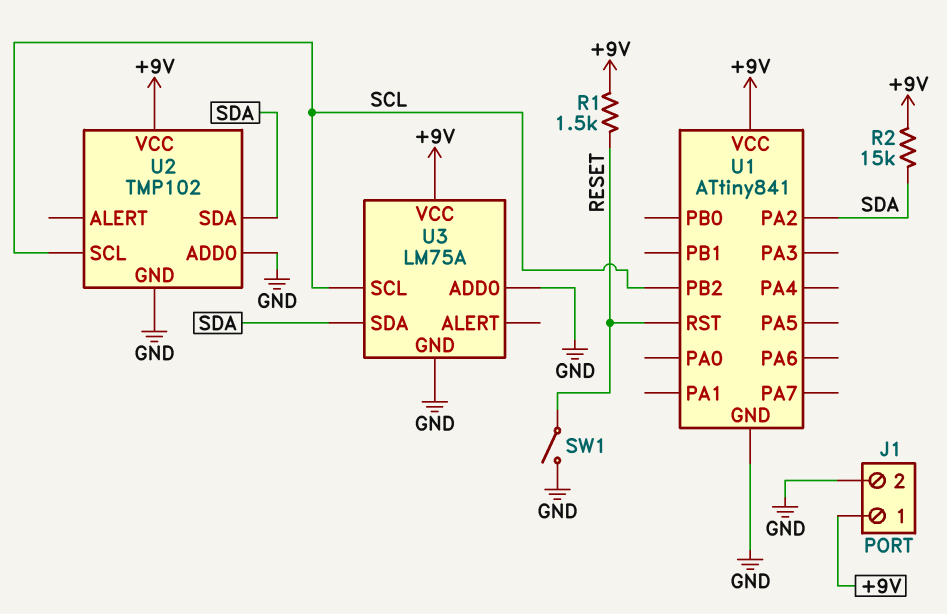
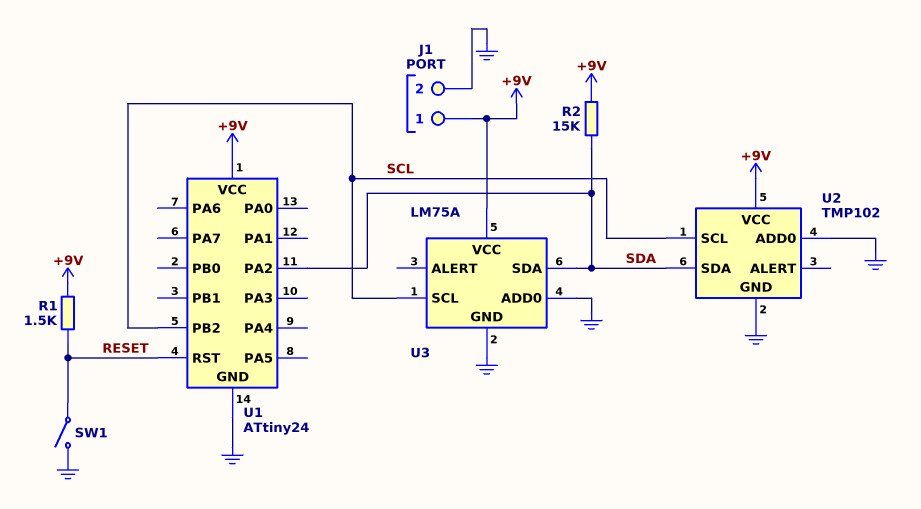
U1: ATtiny841 -> ATtiny24

